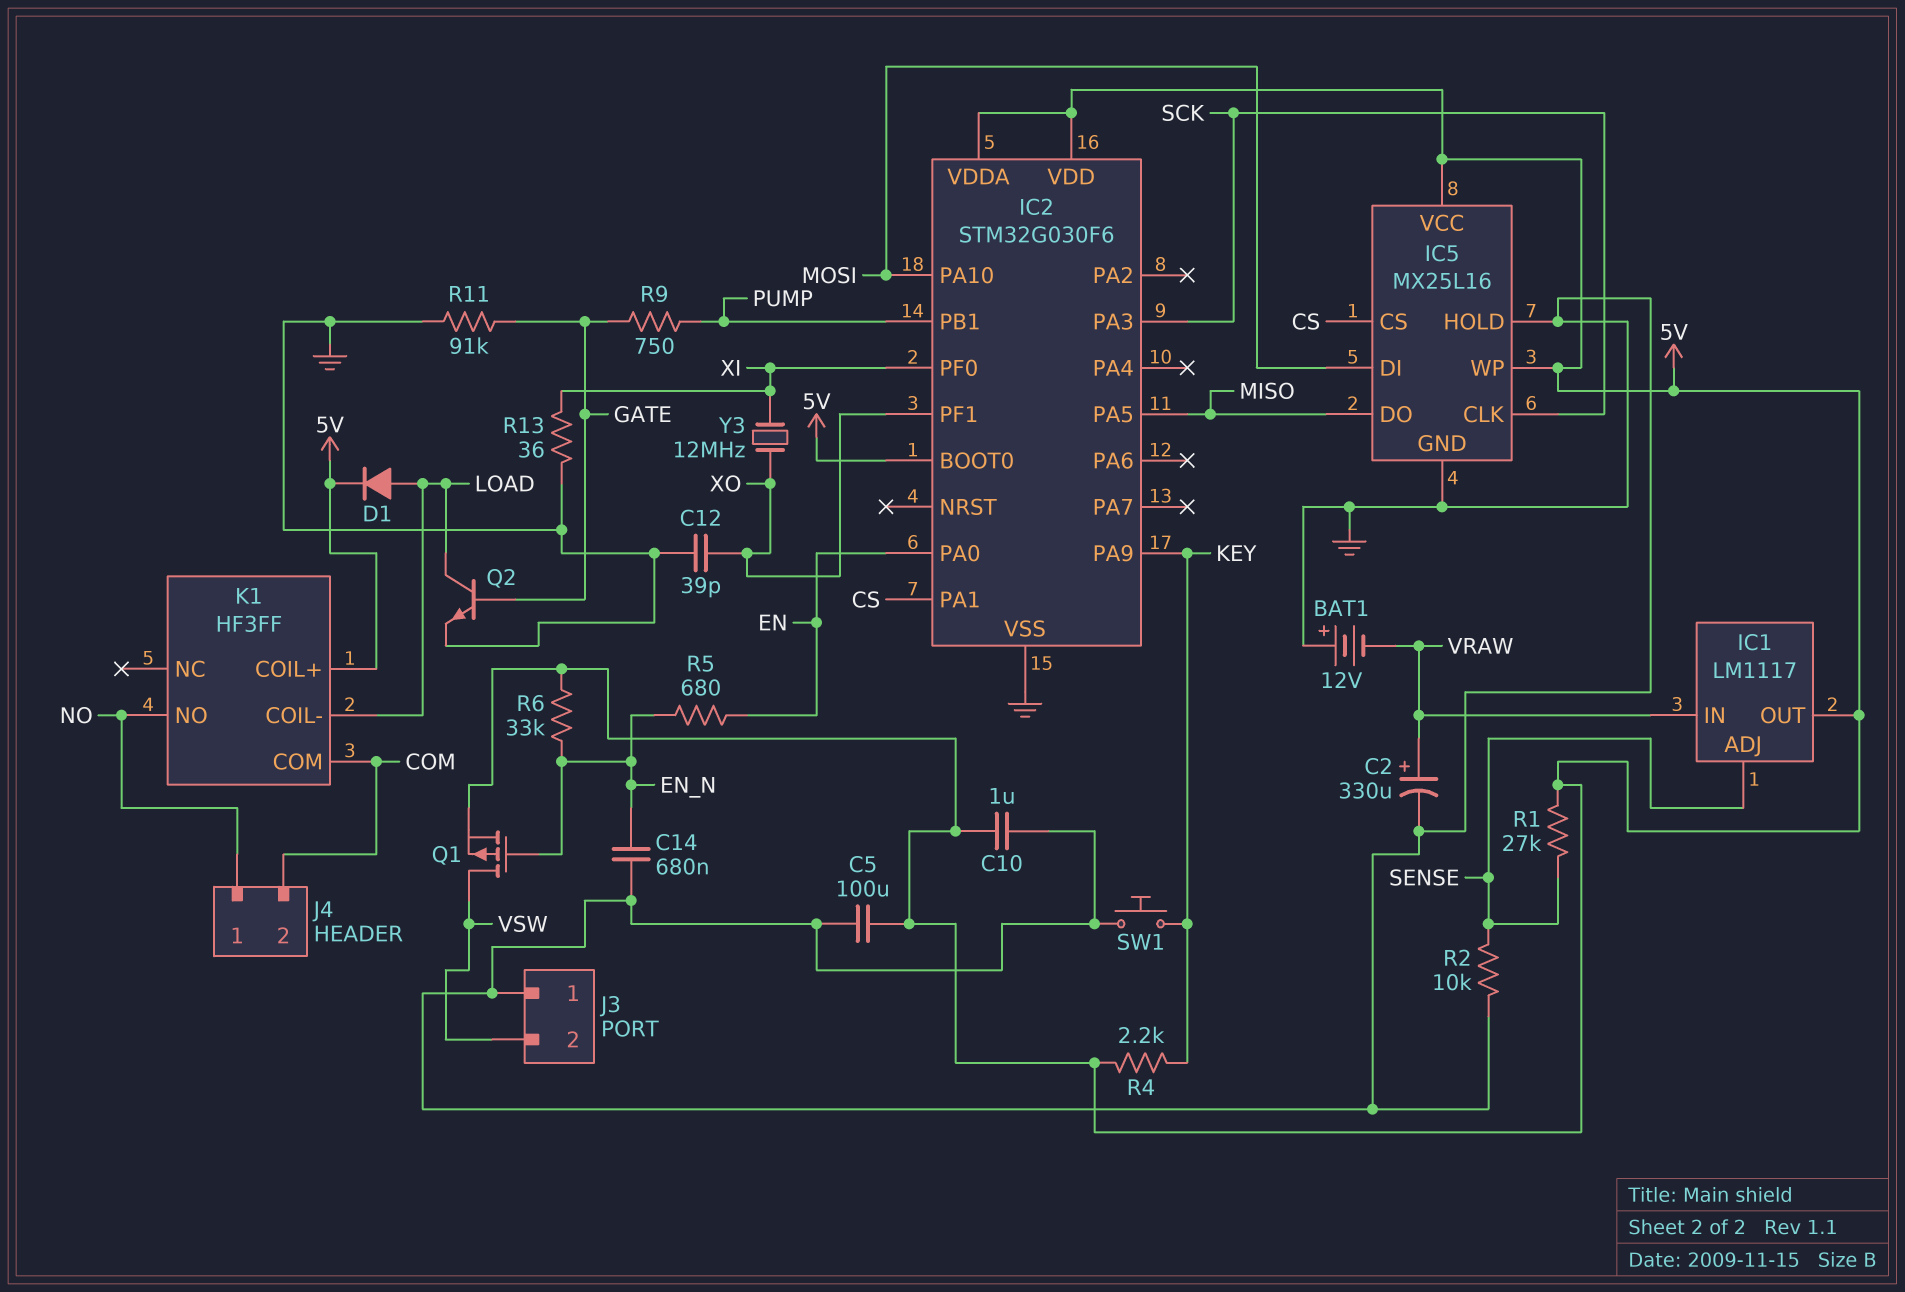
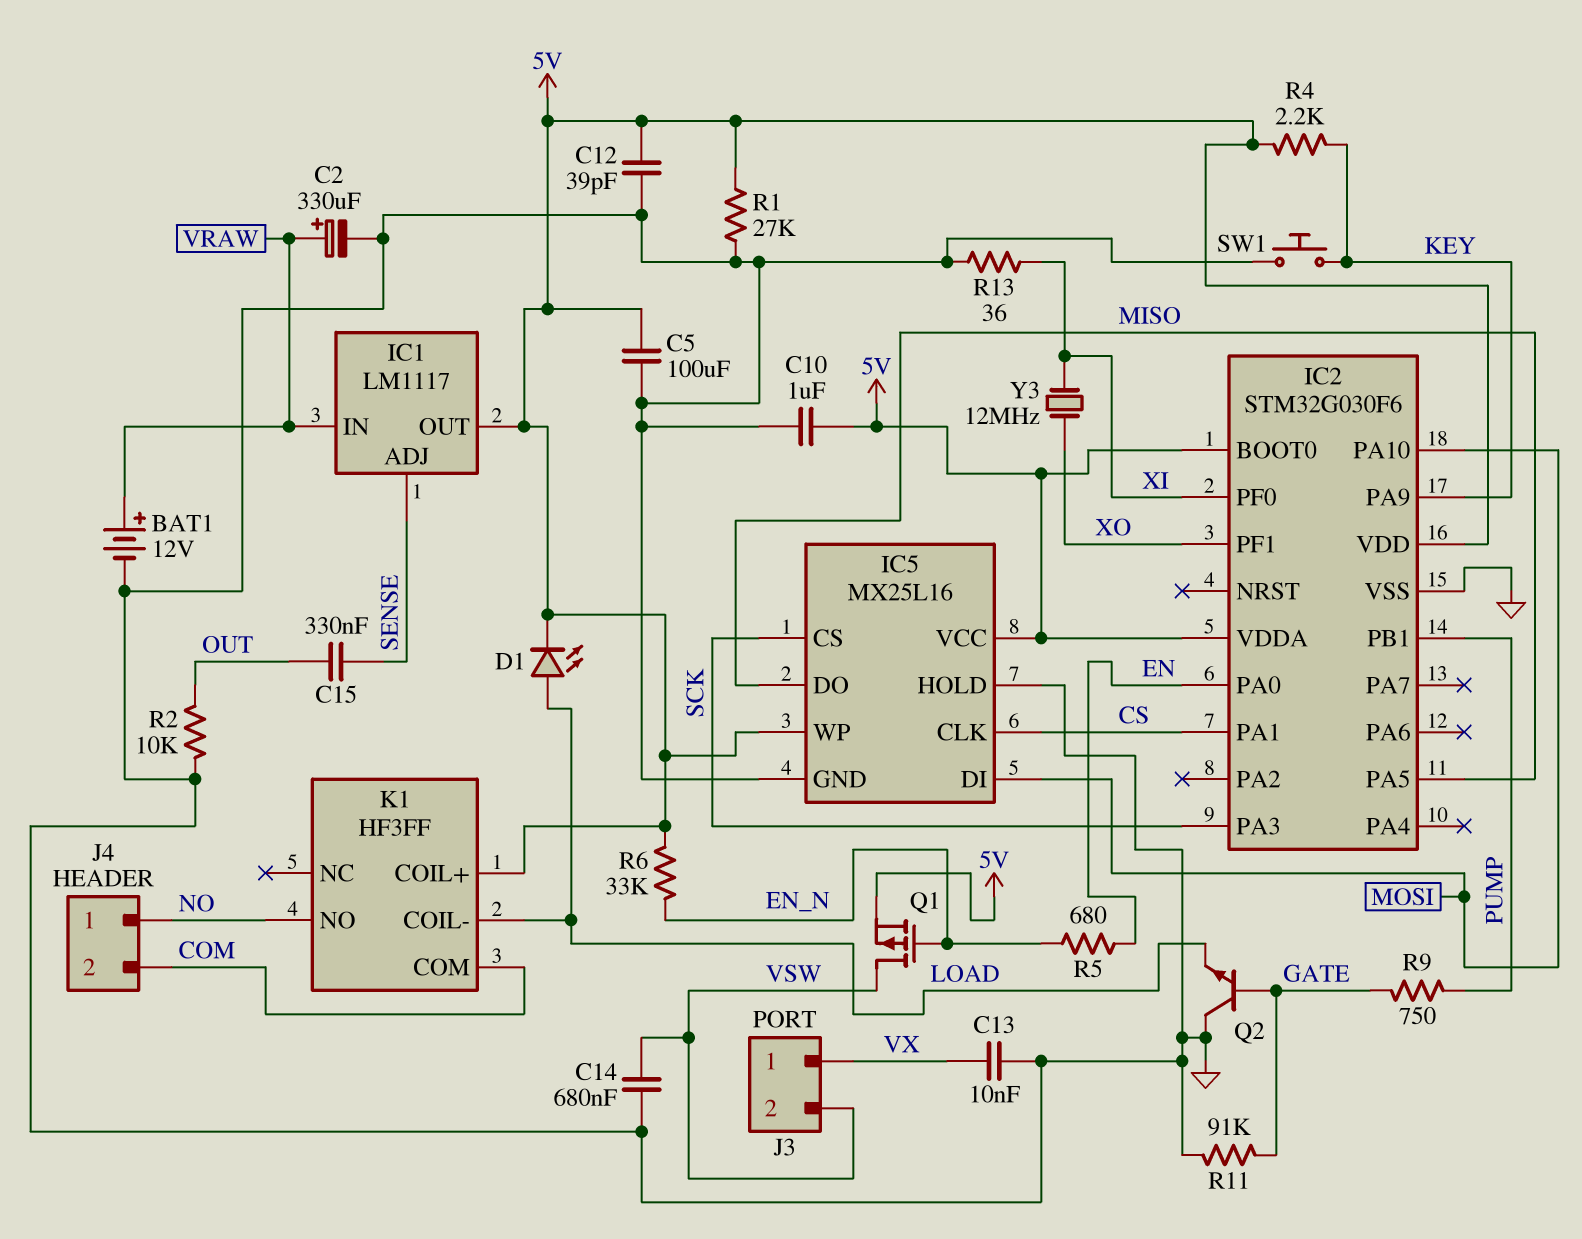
BAT1: 12V (plus GND, minus VRAW) -> 12V (plus VRAW, minus GND)
C12: 39pF (GND, XO) -> 39pF (5V, GND)
C13: none -> 10nF (GND, VX)
C14: 680nF (EN_N, GND) -> 680nF (GND, VSW)
C15: none -> 330nF (OUT, SENSE)
D1: diode (A LOAD, K 5V) -> LED (A LOAD, K 5V)
IC5 pin CLK: SCK -> CS
IC5 pin CS: CS -> SCK
J3 pin 1: GND -> VX
Q2: NPN (B GATE, C LOAD, E GND) -> NPN (B GATE, C GND, E LOAD)
R1: 27k (5V, SENSE) -> 27k (5V, GND)
R2: 10k (GND, SENSE) -> 10k (GND, OUT)

